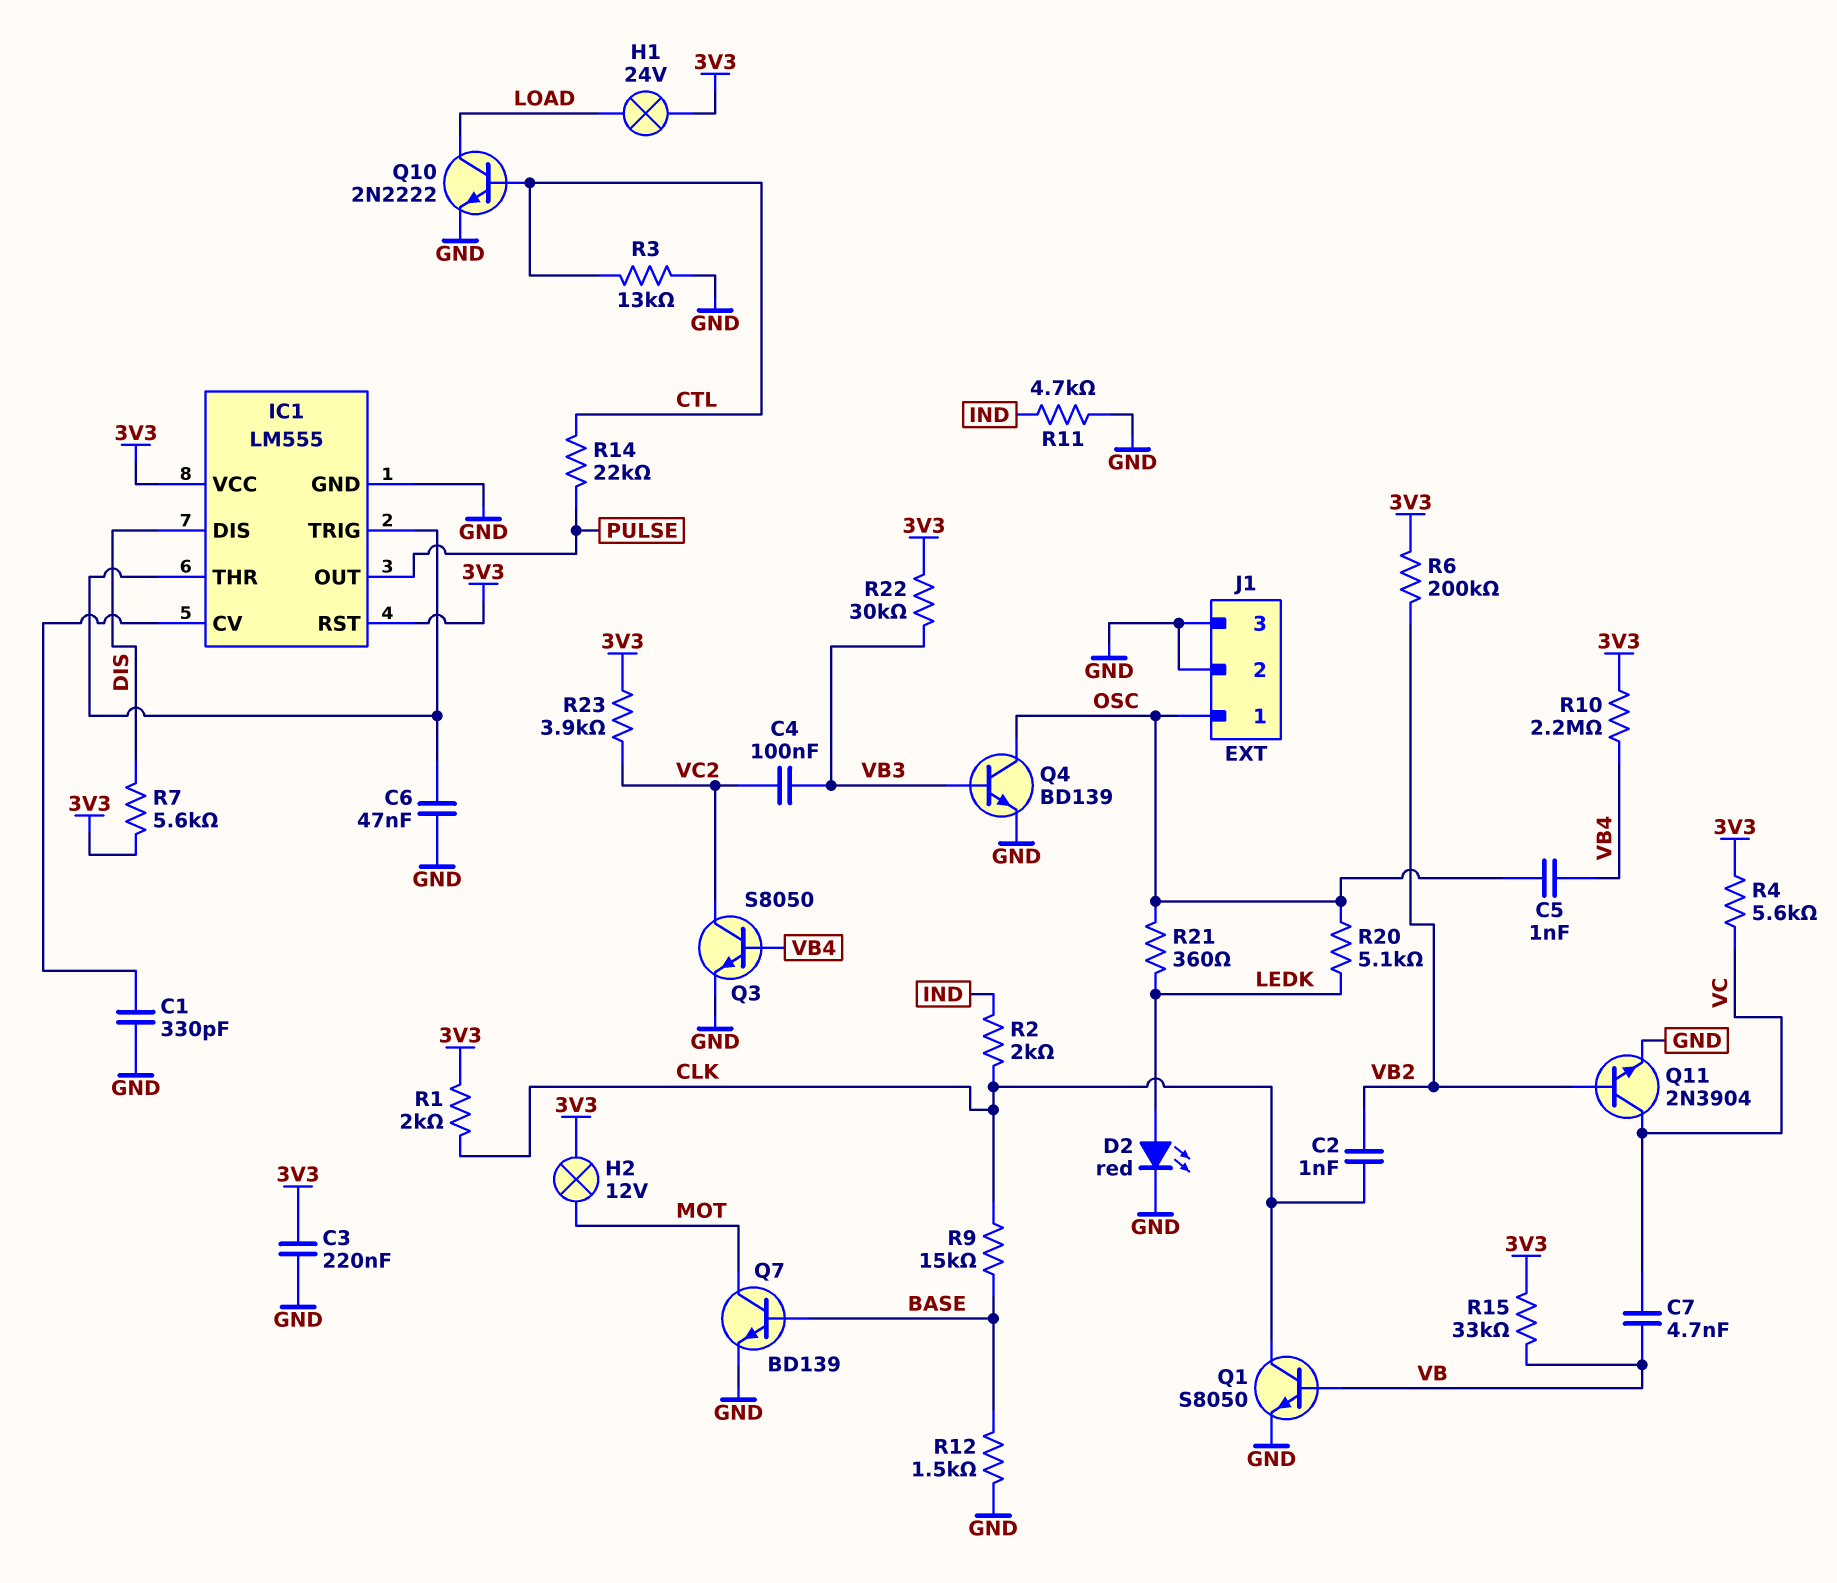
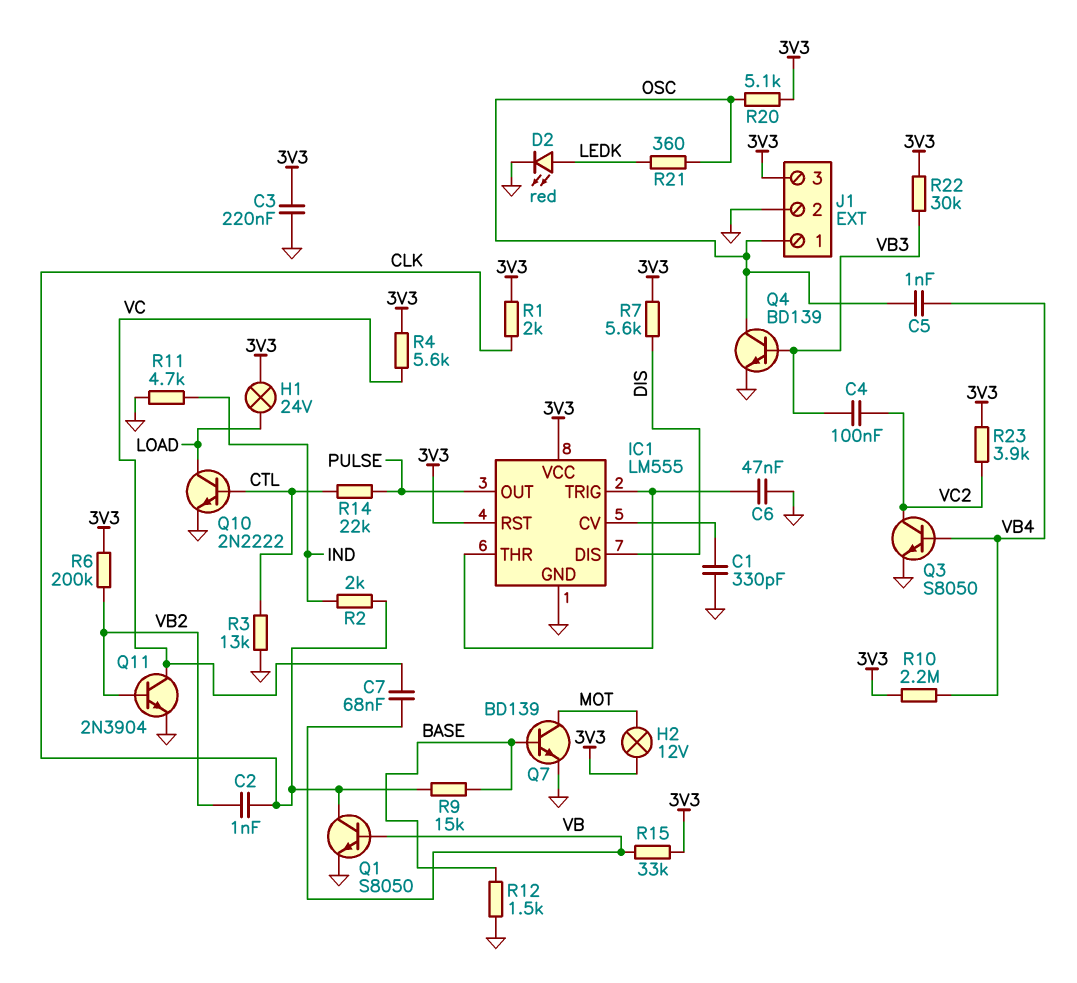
C7: 4.7nF (VB, VC) -> 68nF (VB, VC)
J1 pin 3: GND -> 3V3
R20: 5.1k (LEDK, OSC) -> 5.1k (3V3, OSC)

